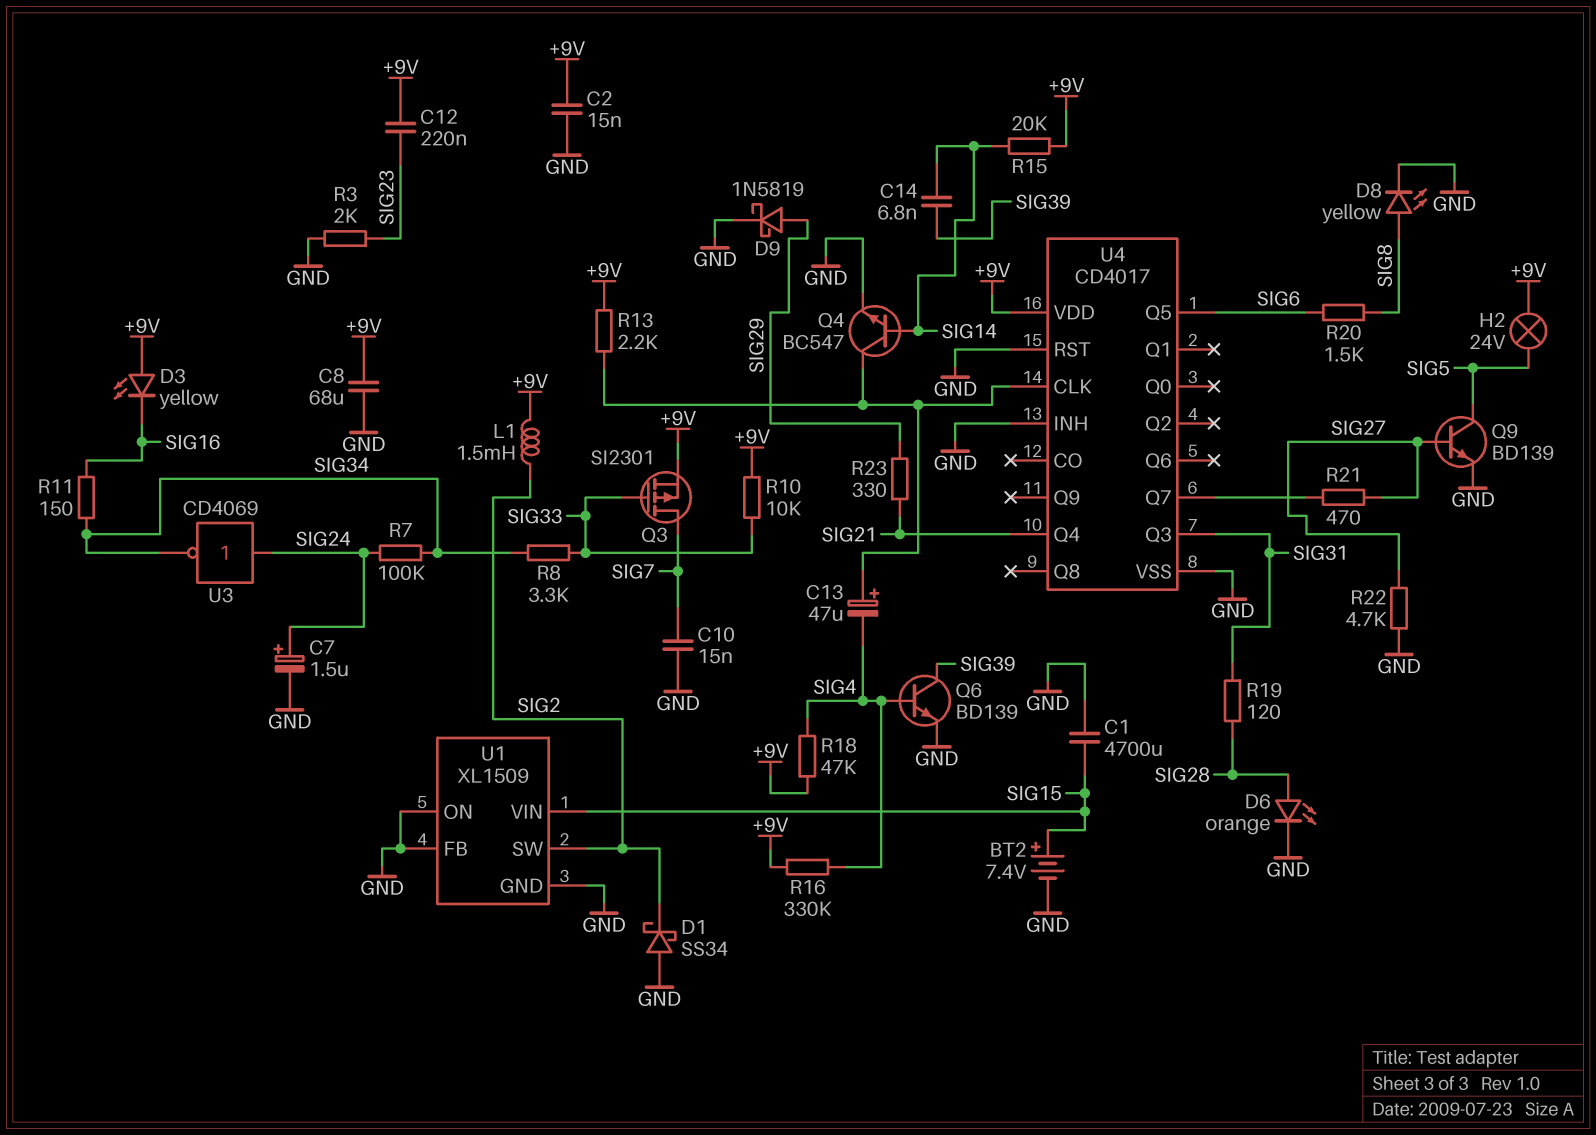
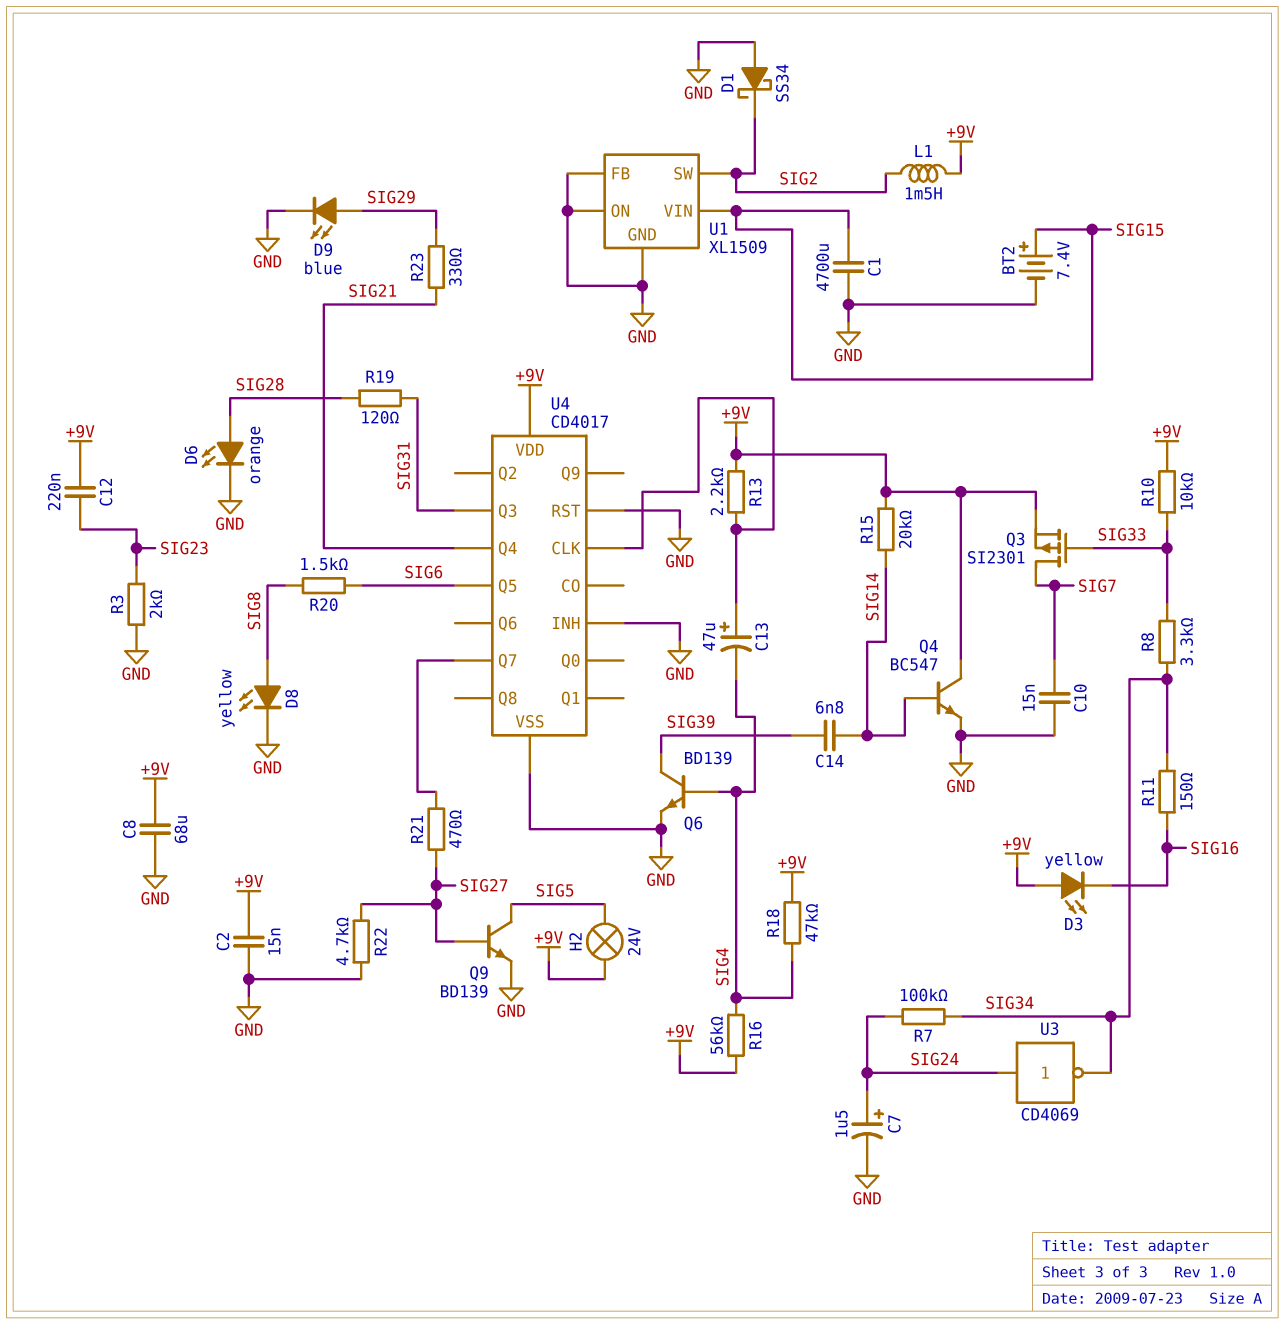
D9: schottky 1N5819 (A SIG29, K GND) -> LED blue (A SIG29, K GND)
Q4: NPN BC547 (B SIG14, C U4/CLK, E GND) -> NPN BC547 (B SIG14, C +9V, E GND)
R16: 330k (+9V, SIG4) -> 56k (+9V, SIG4)

